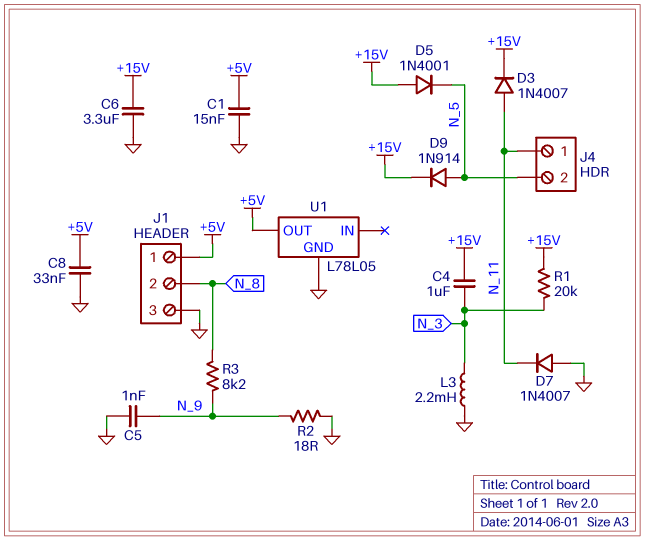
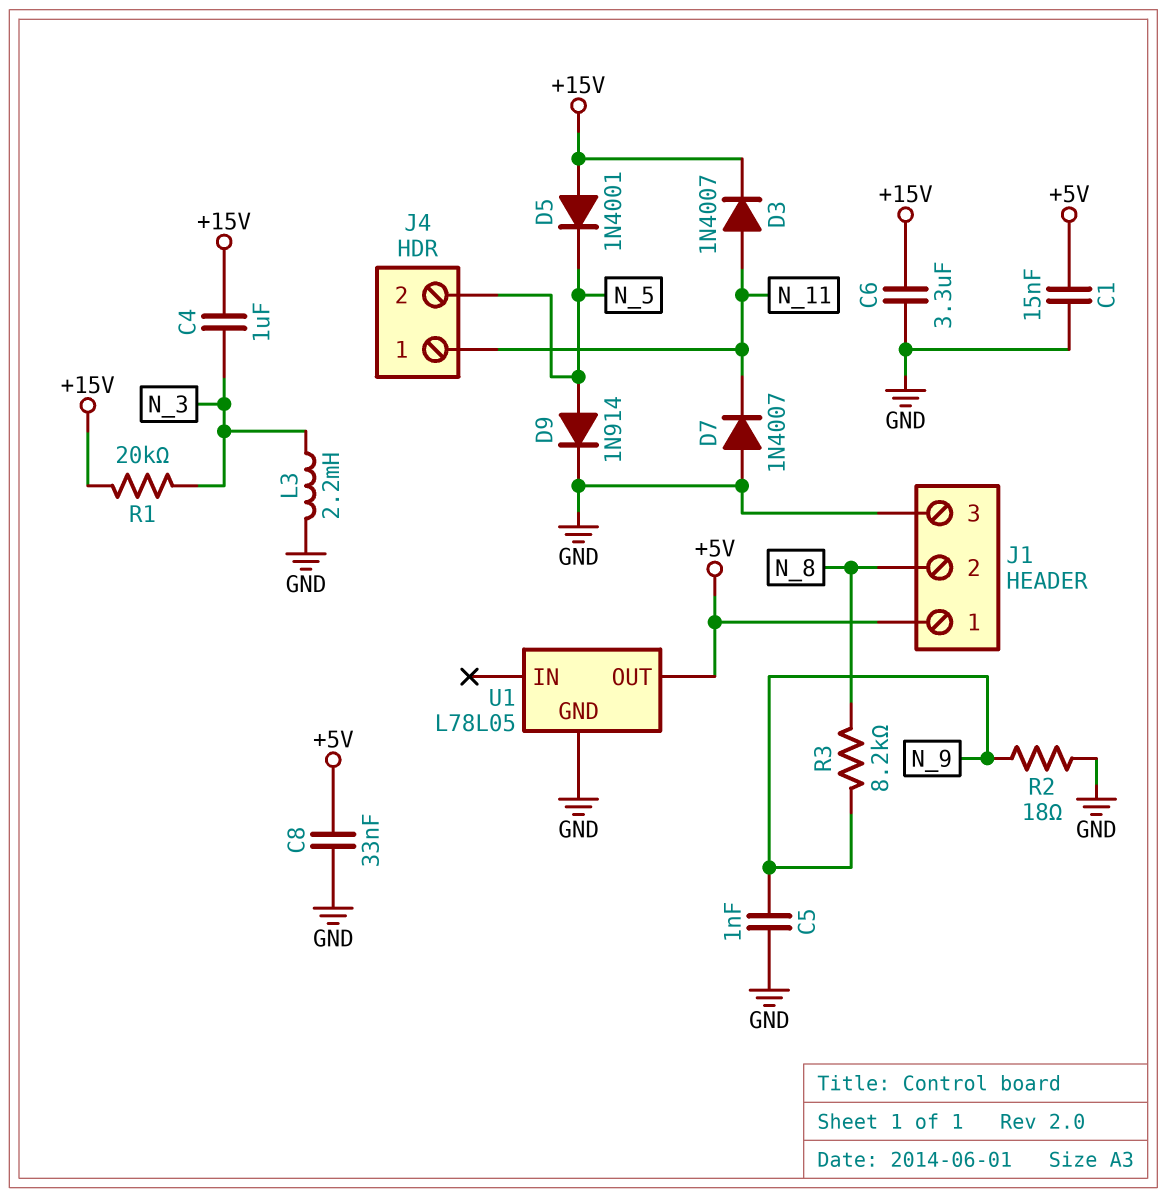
D9: diode 1N914 (A N_5, K +15V) -> diode 1N914 (A N_5, K GND)

